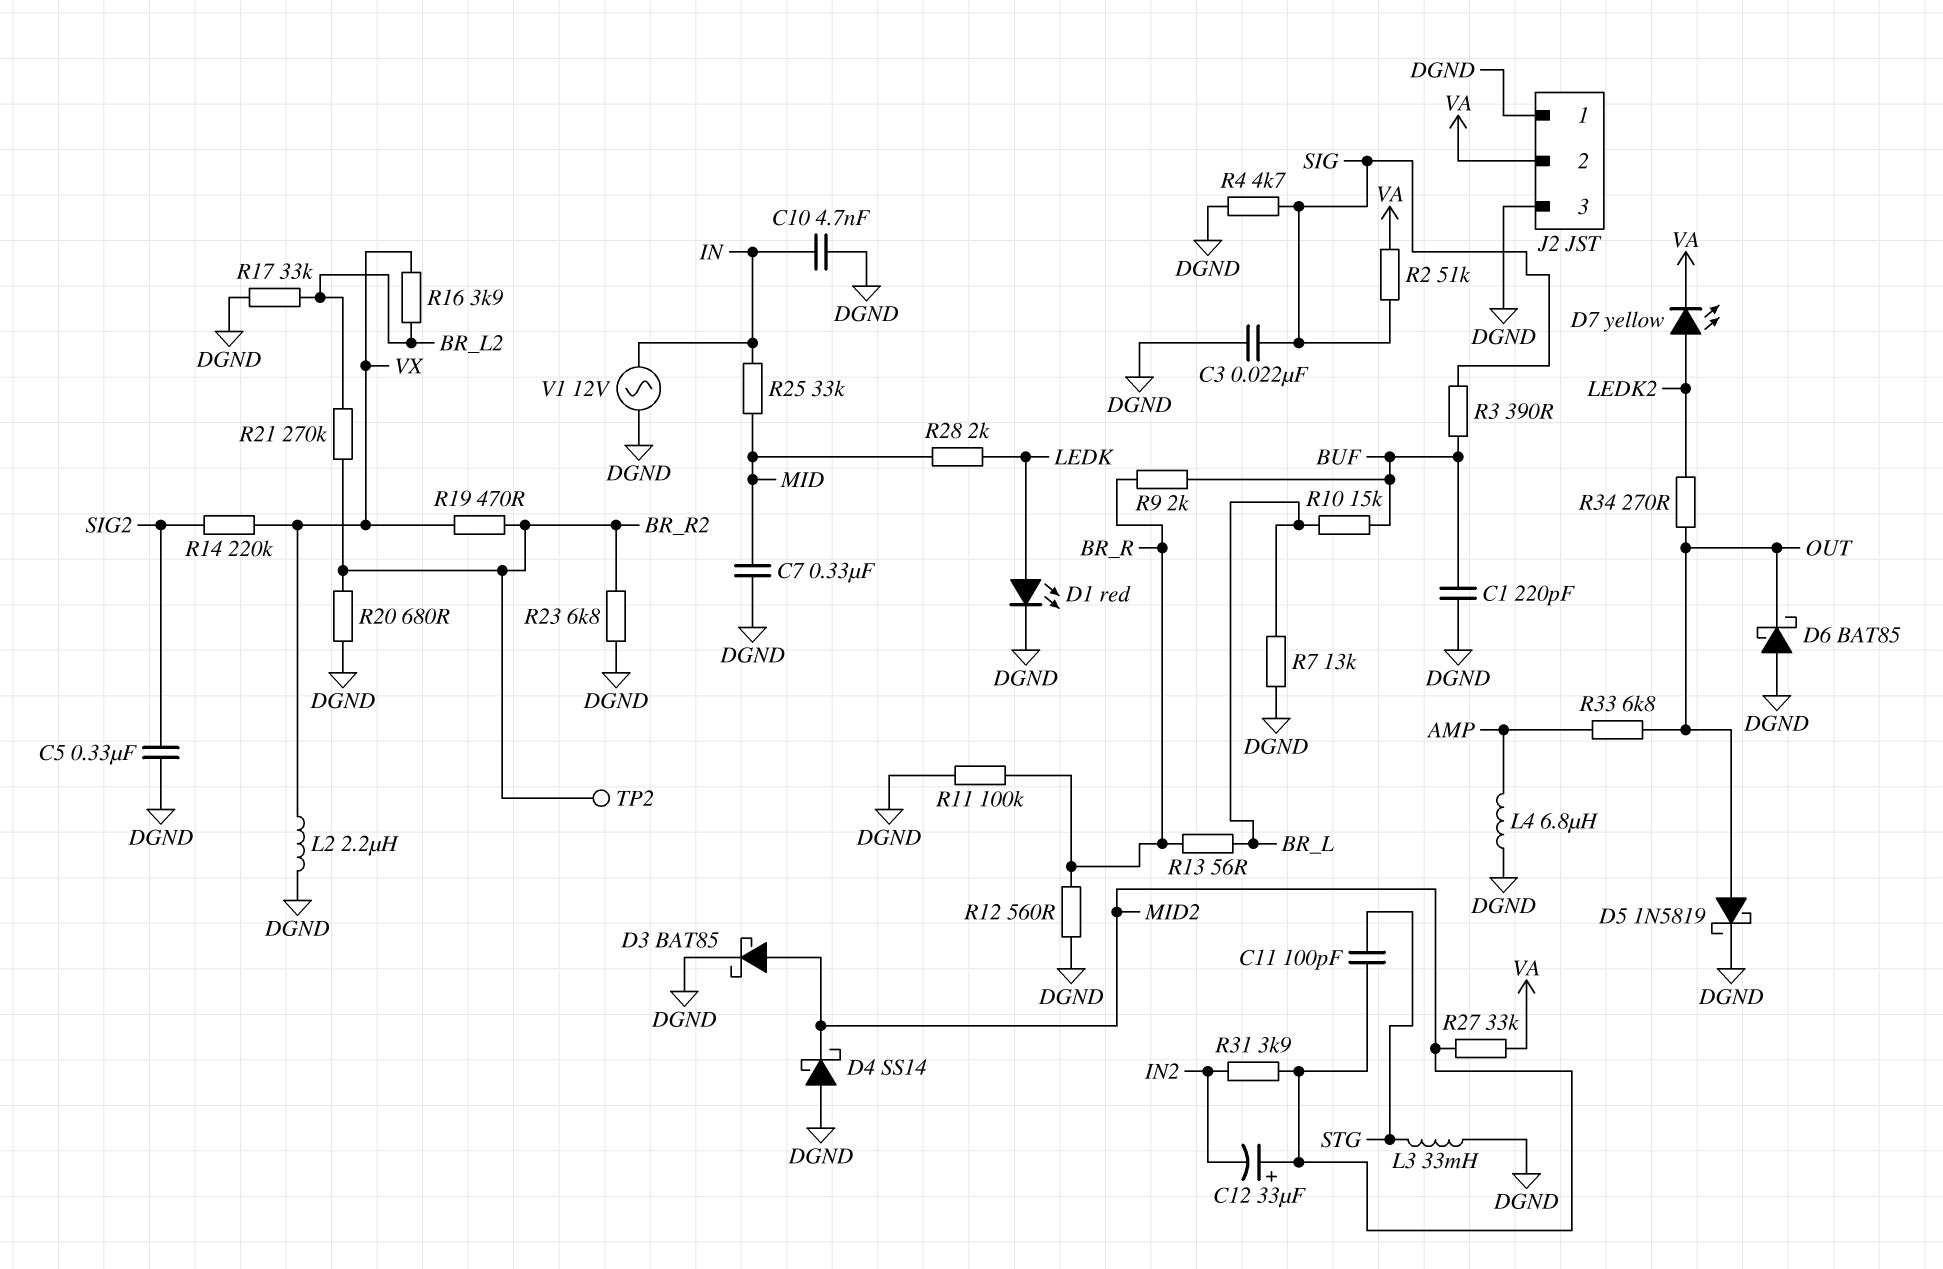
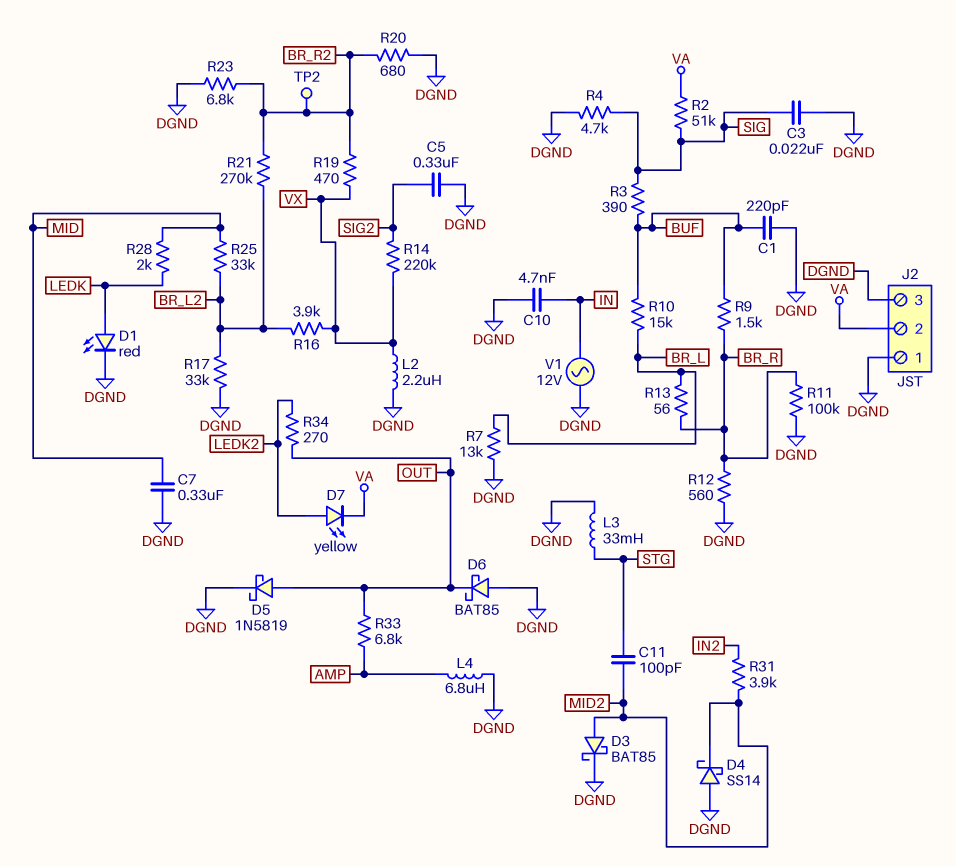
C12: 33uF (plus MID2, minus IN2) -> none
R9: 2k (BR_R, BUF) -> 1.5k (BR_R, BUF)
R25: 33k (IN, MID) -> 33k (BR_L2, MID)
R27: 33k (MID2, VA) -> none

